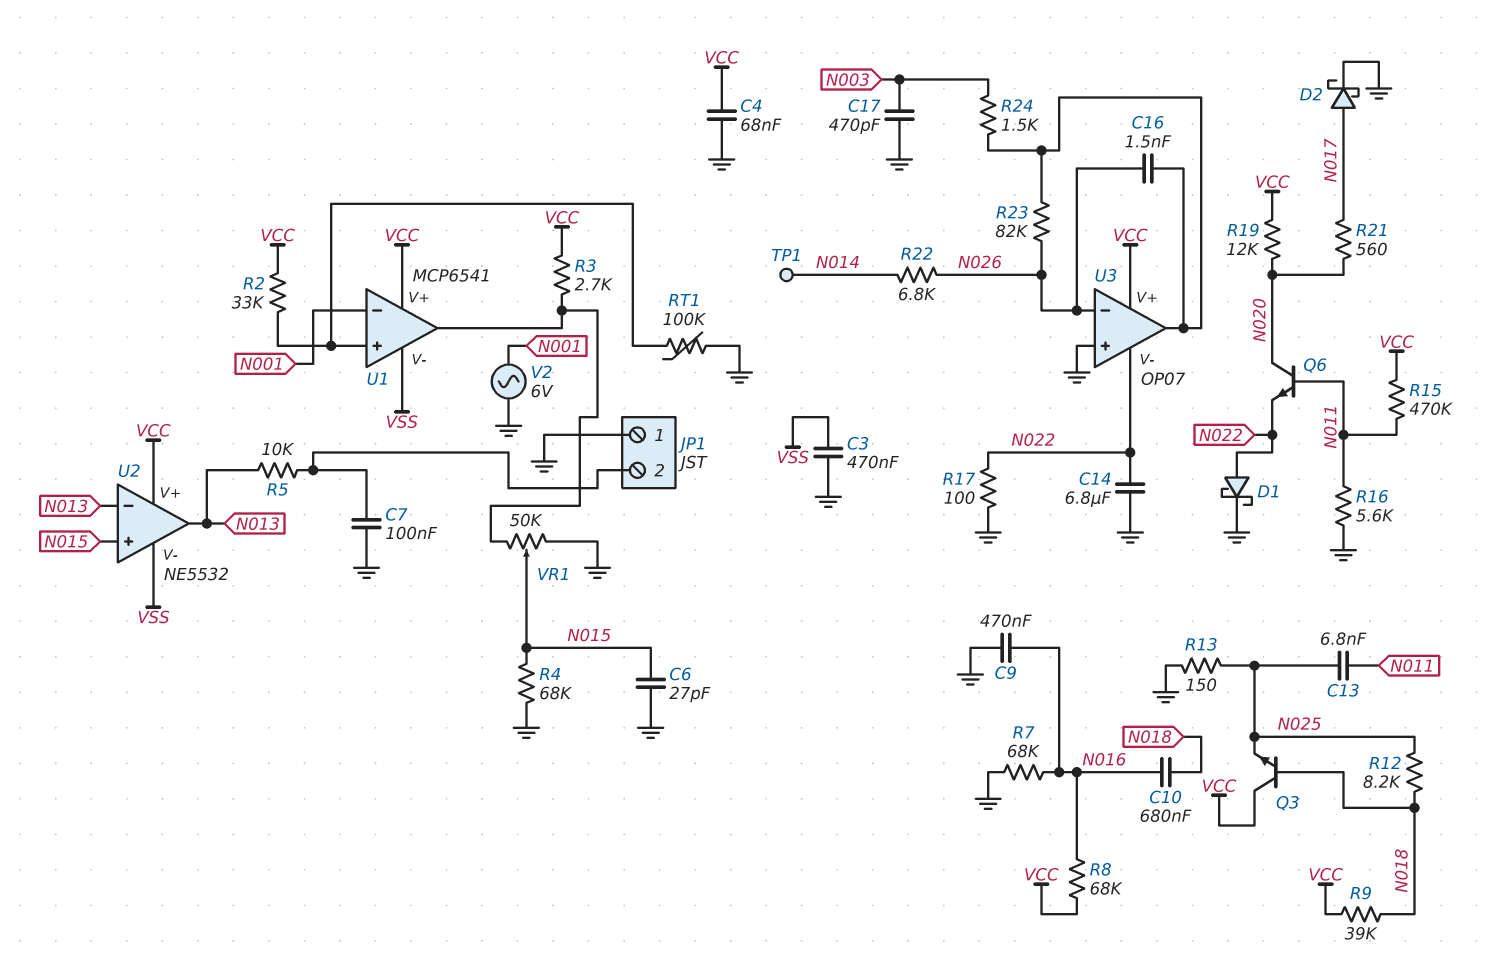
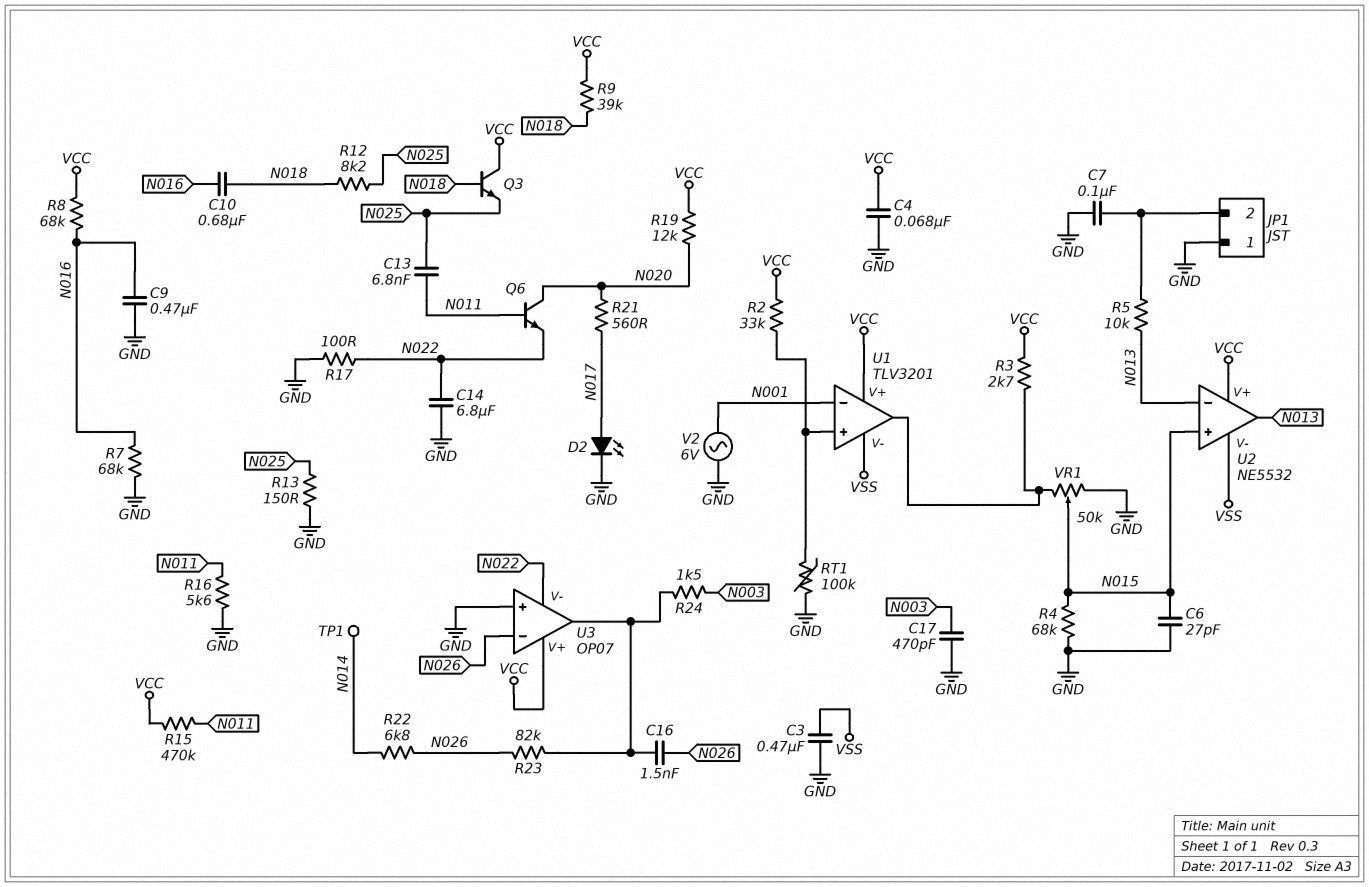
D1: schottky (A N022, K GND) -> none
D2: schottky (A N017, K GND) -> LED (A N017, K GND)
U1: MCP6541 -> TLV3201

